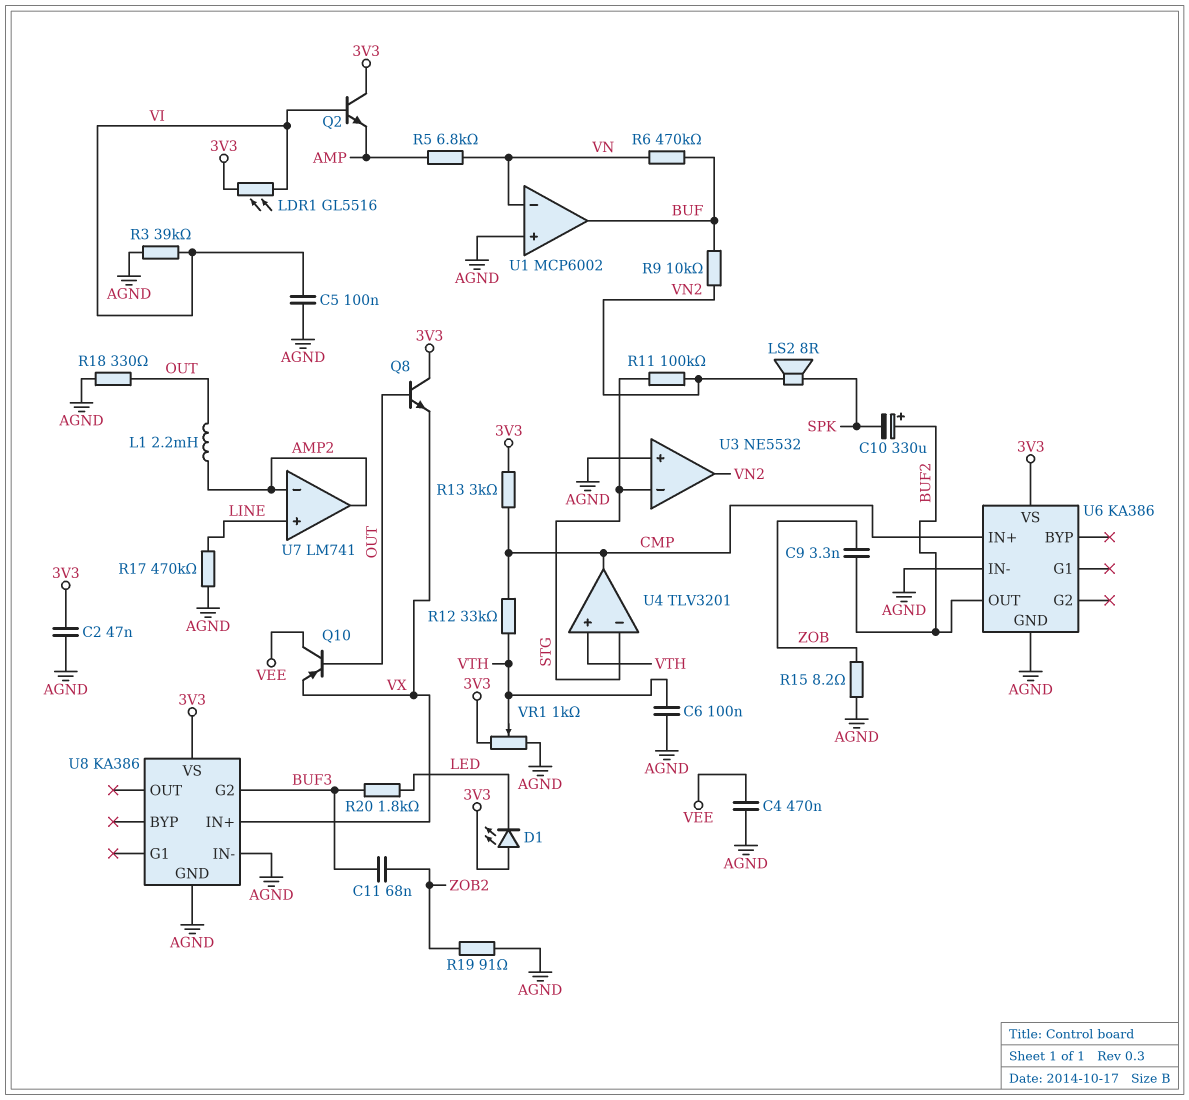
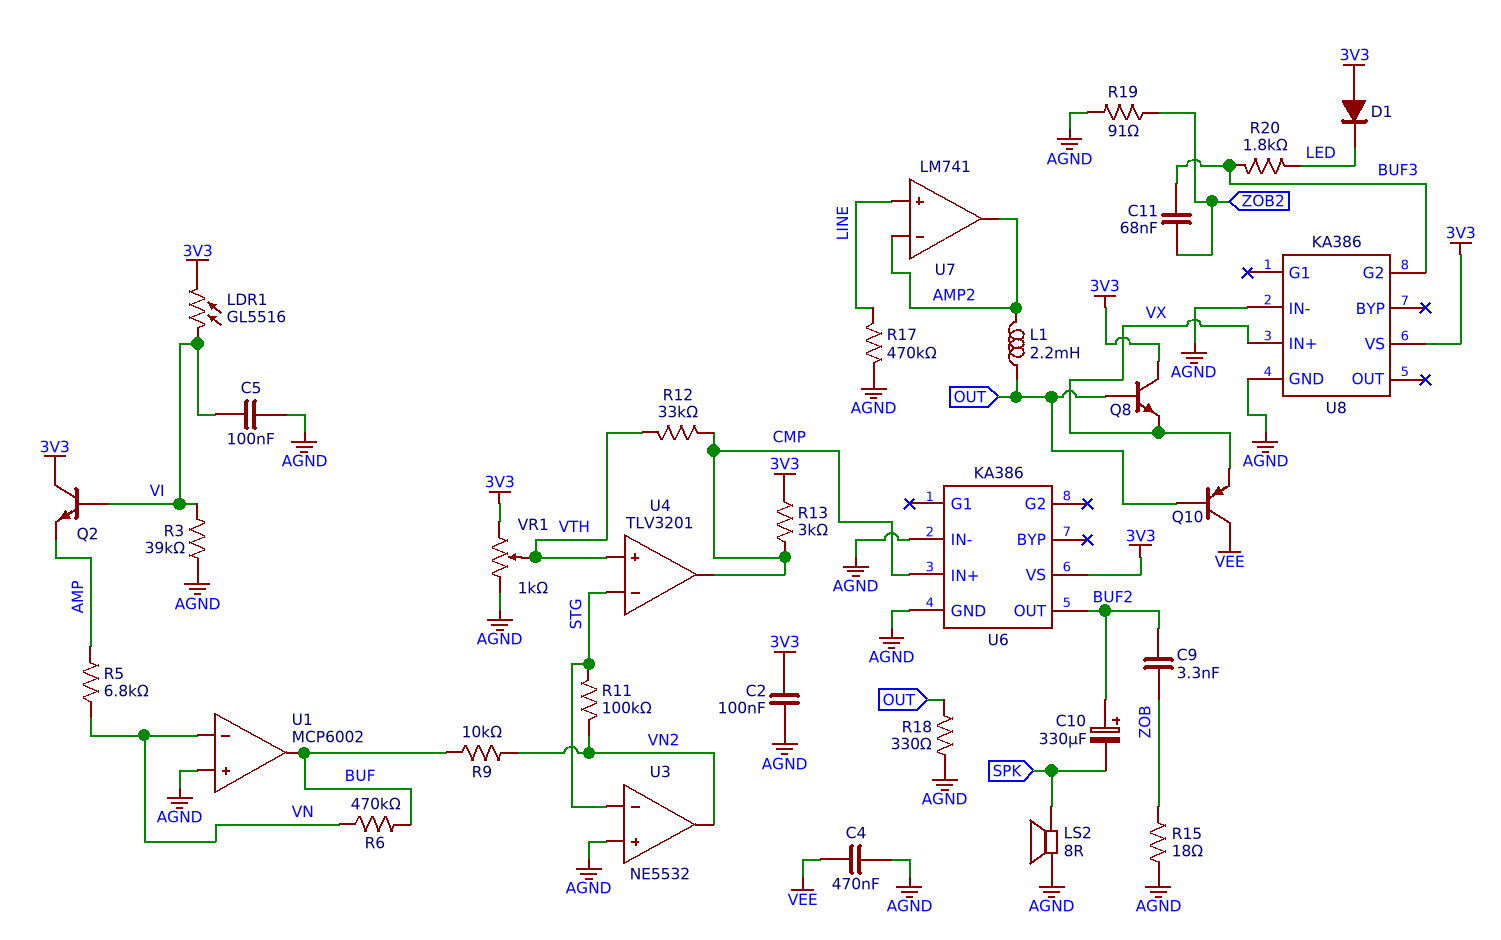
C2: 47nF (3V3, AGND) -> 100nF (3V3, AGND)
C6: 100nF (AGND, VTH) -> none
D1: LED (A 3V3, K LED) -> diode (A 3V3, K LED)
LS2: speaker 8R (SPK, VN2) -> speaker 8R (AGND, SPK)
R15: 8.2 (AGND, ZOB) -> 18 (AGND, ZOB)

